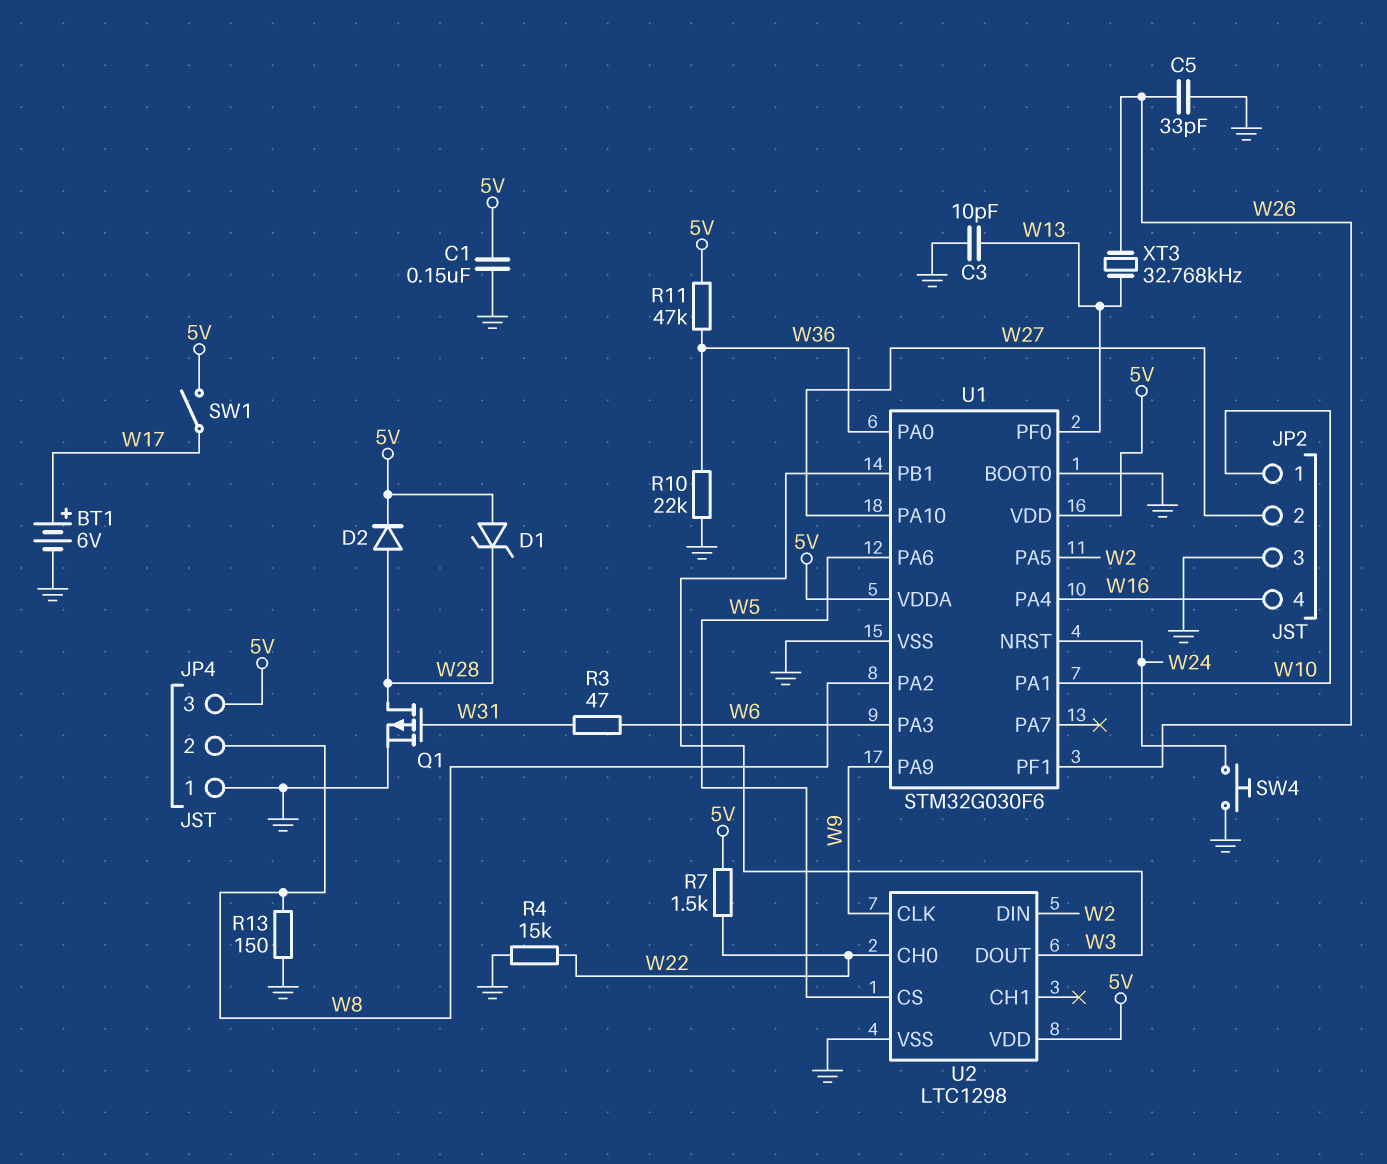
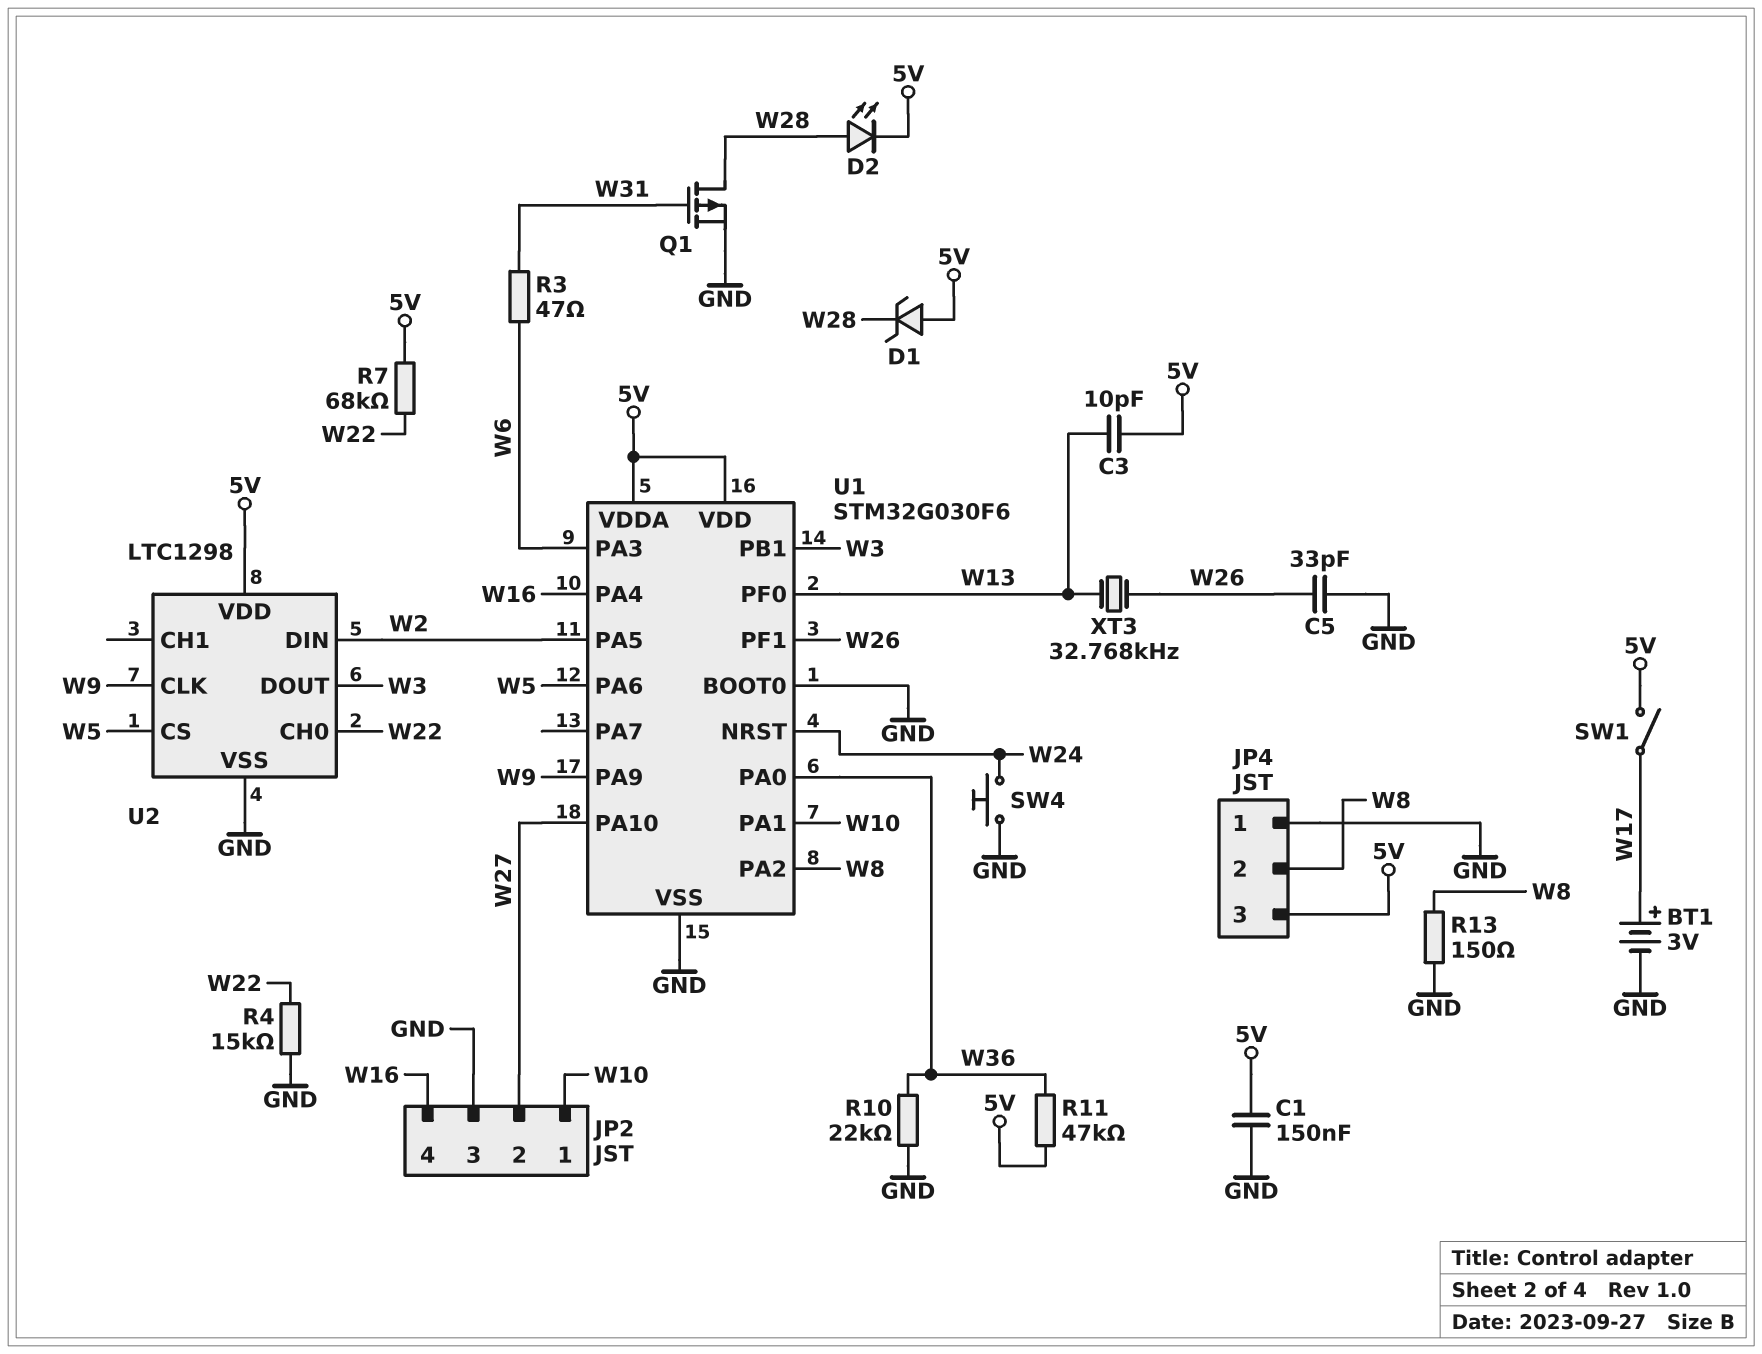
BT1: 6V (plus W17, minus GND) -> 3V (plus W17, minus GND)
C3: 10pF (GND, W13) -> 10pF (5V, W13)
D2: diode (A W28, K 5V) -> LED (A W28, K 5V)
R7: 1.5k (5V, W22) -> 68k (5V, W22)

